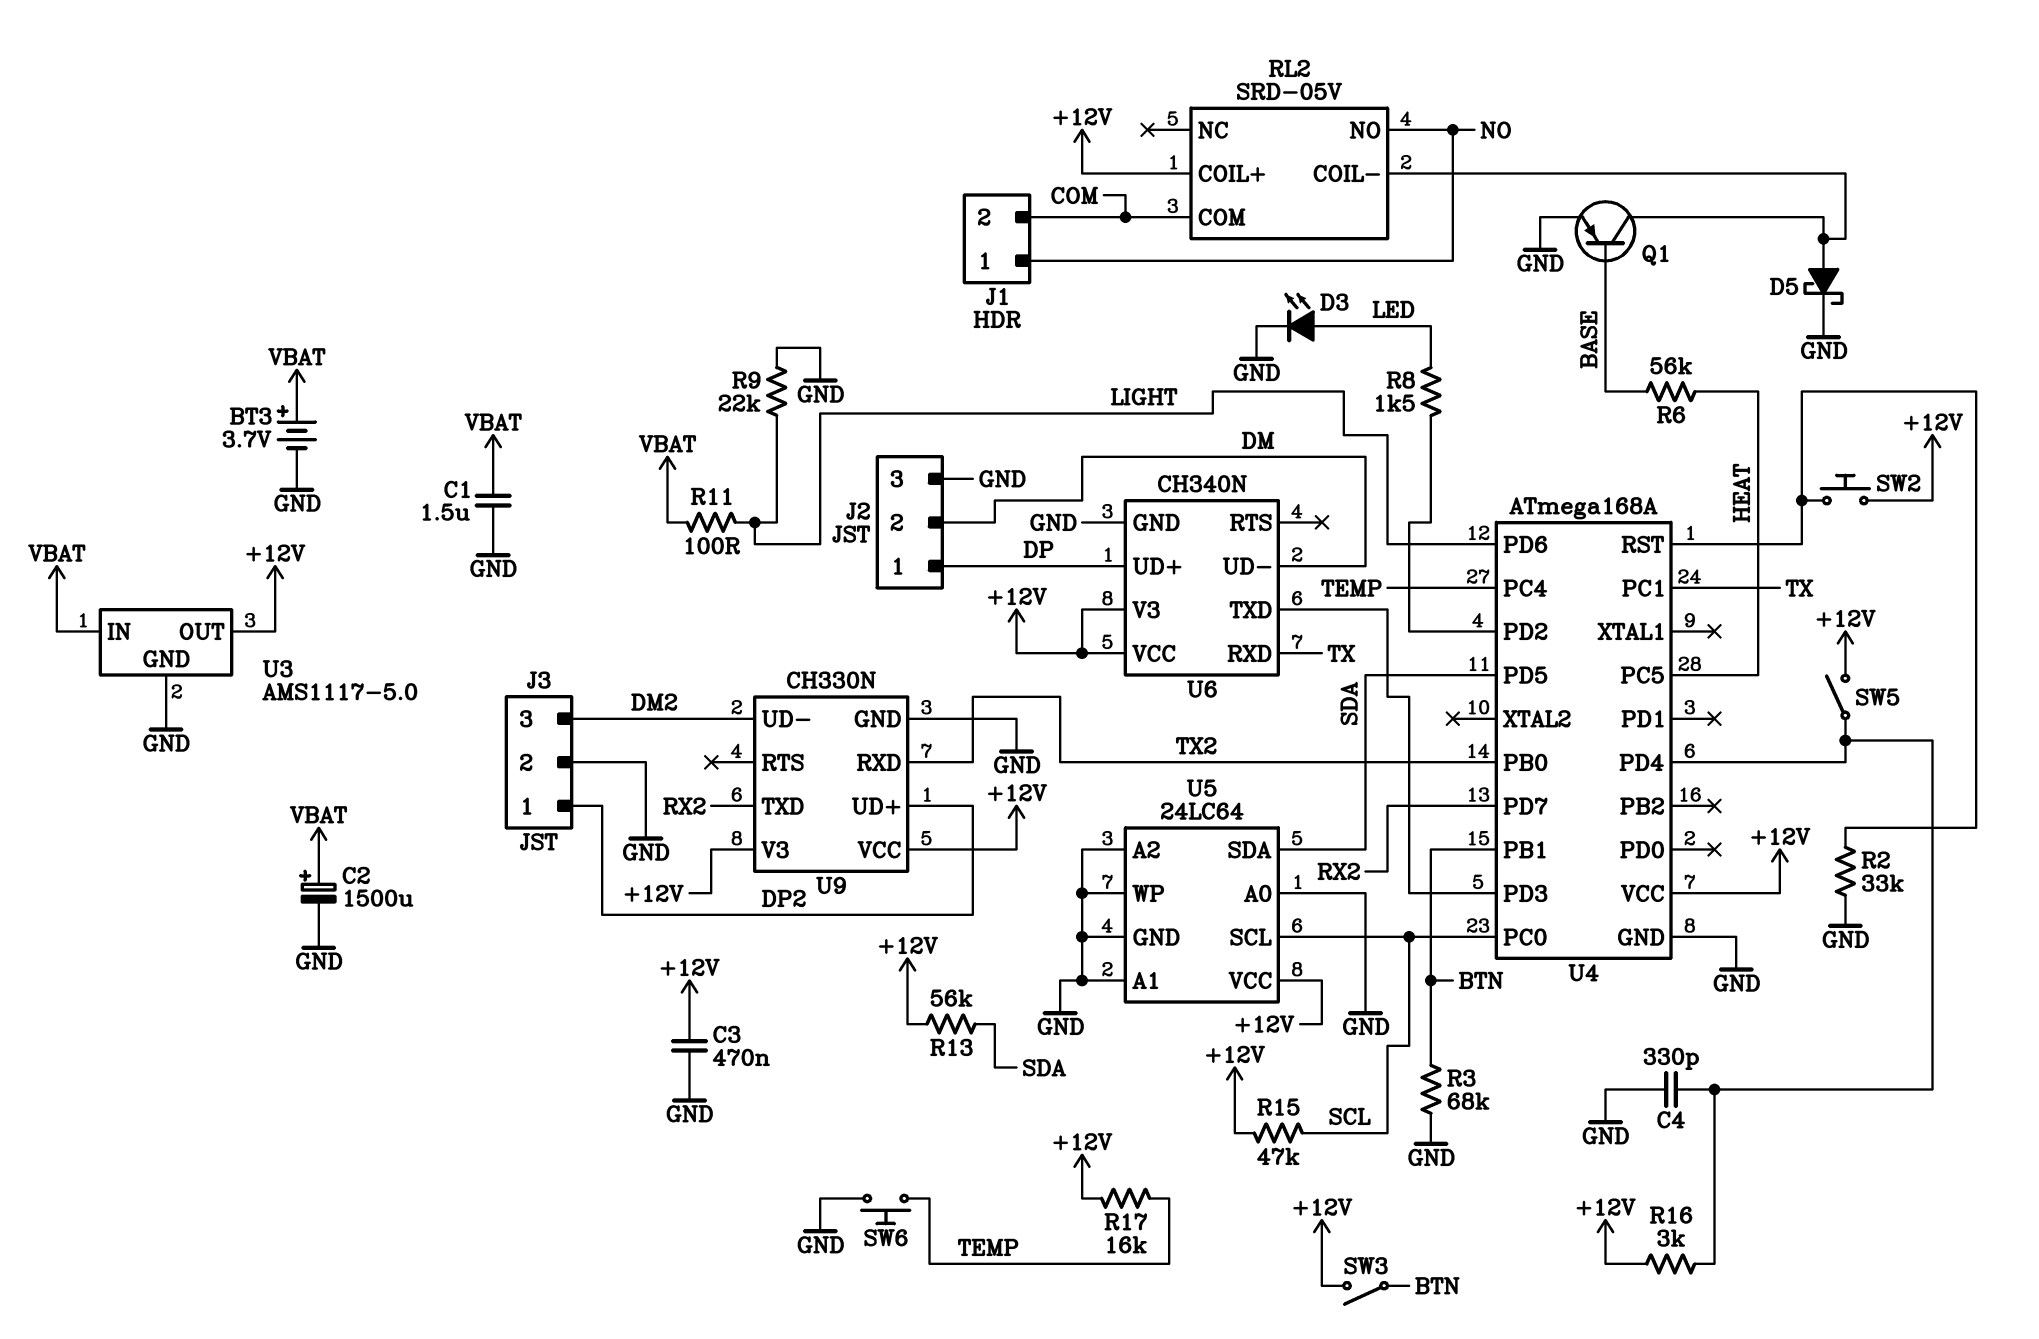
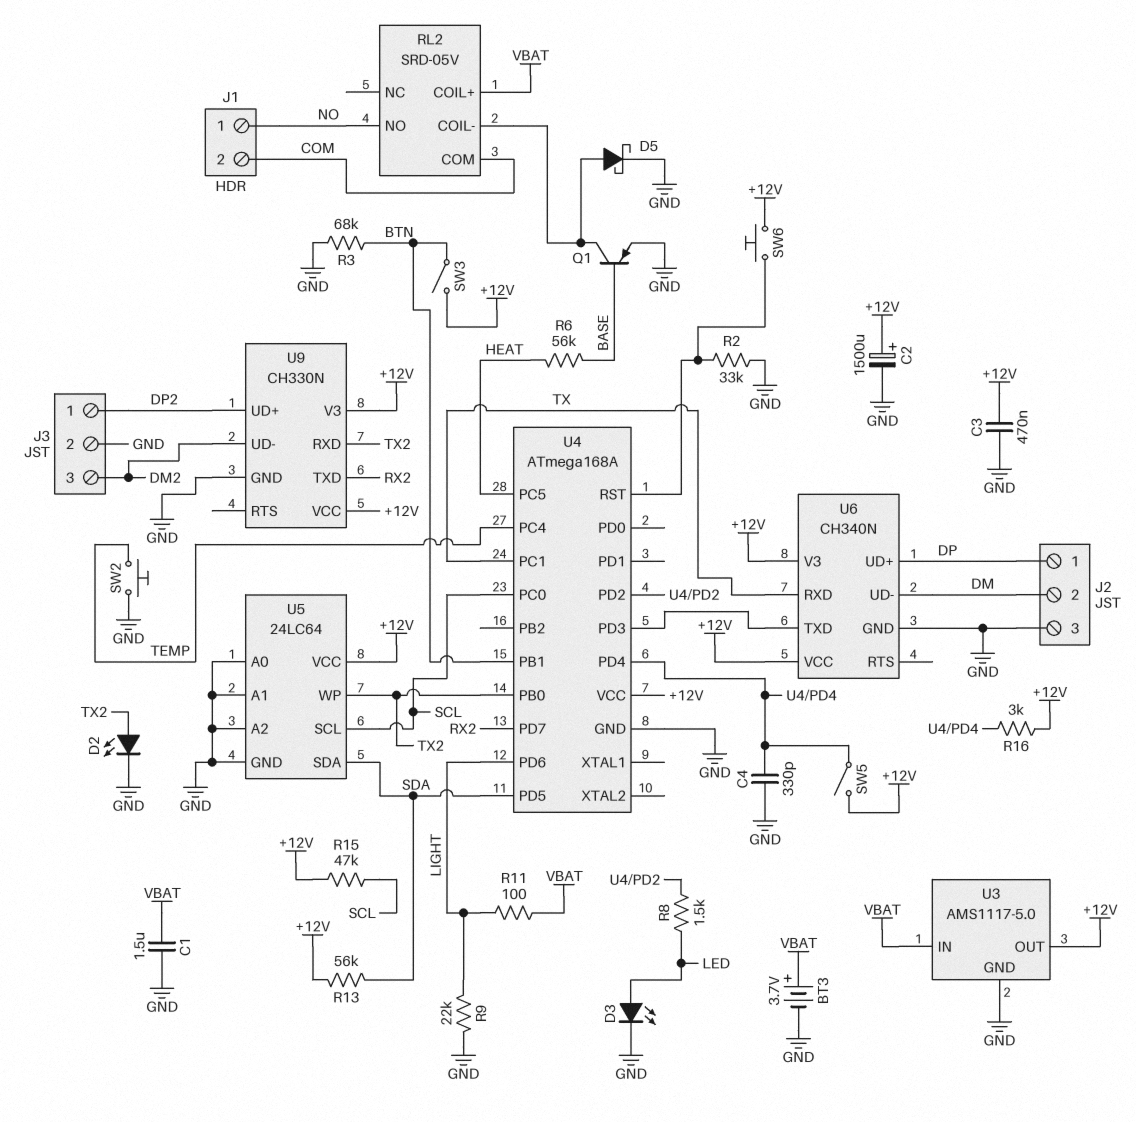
C2: 1500uF (plus VBAT, minus GND) -> 1500uF (plus +12V, minus GND)
D2: none -> LED (A TX2, K GND)
R17: 16k (+12V, TEMP) -> none
RL2 pin COIL+: +12V -> VBAT
SW2: button (+12V, U4/RST) -> button (GND, TEMP)
SW6: button (GND, TEMP) -> button (+12V, U4/RST)
U5 pin WP: GND -> TX2

